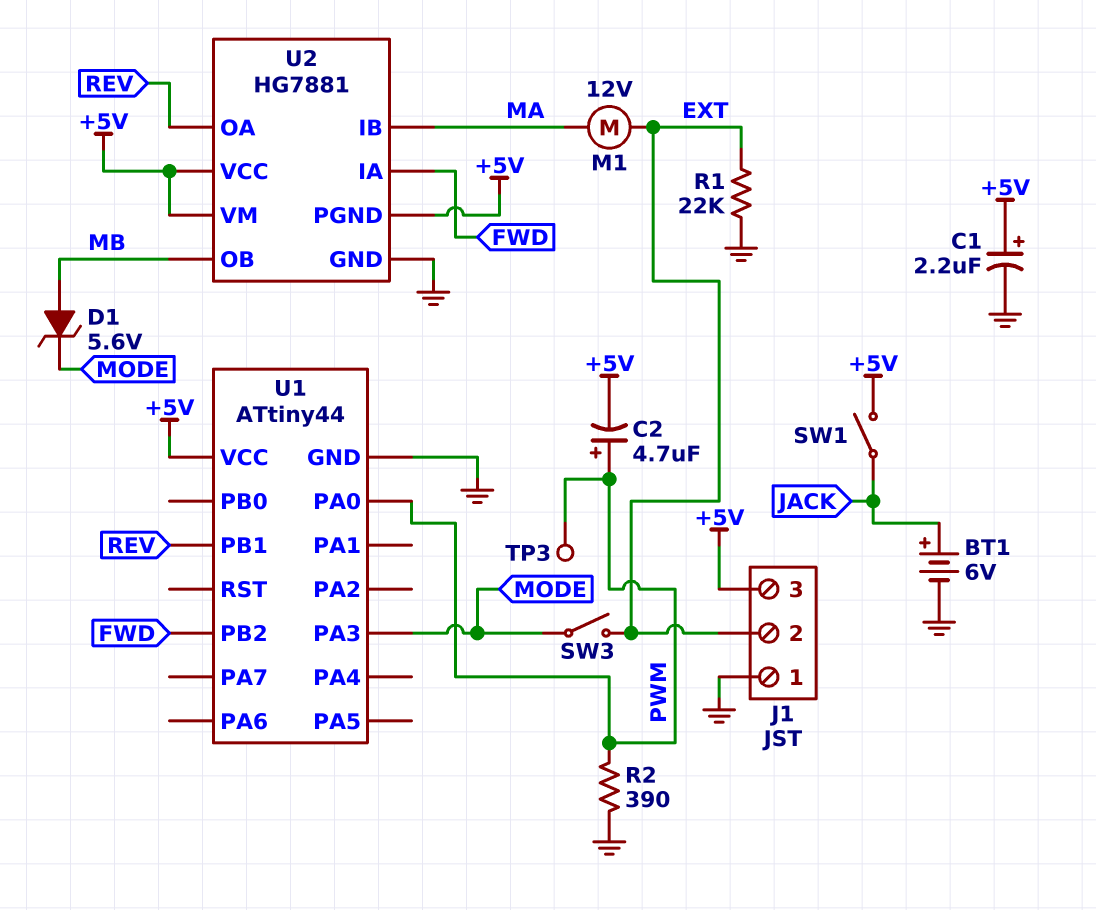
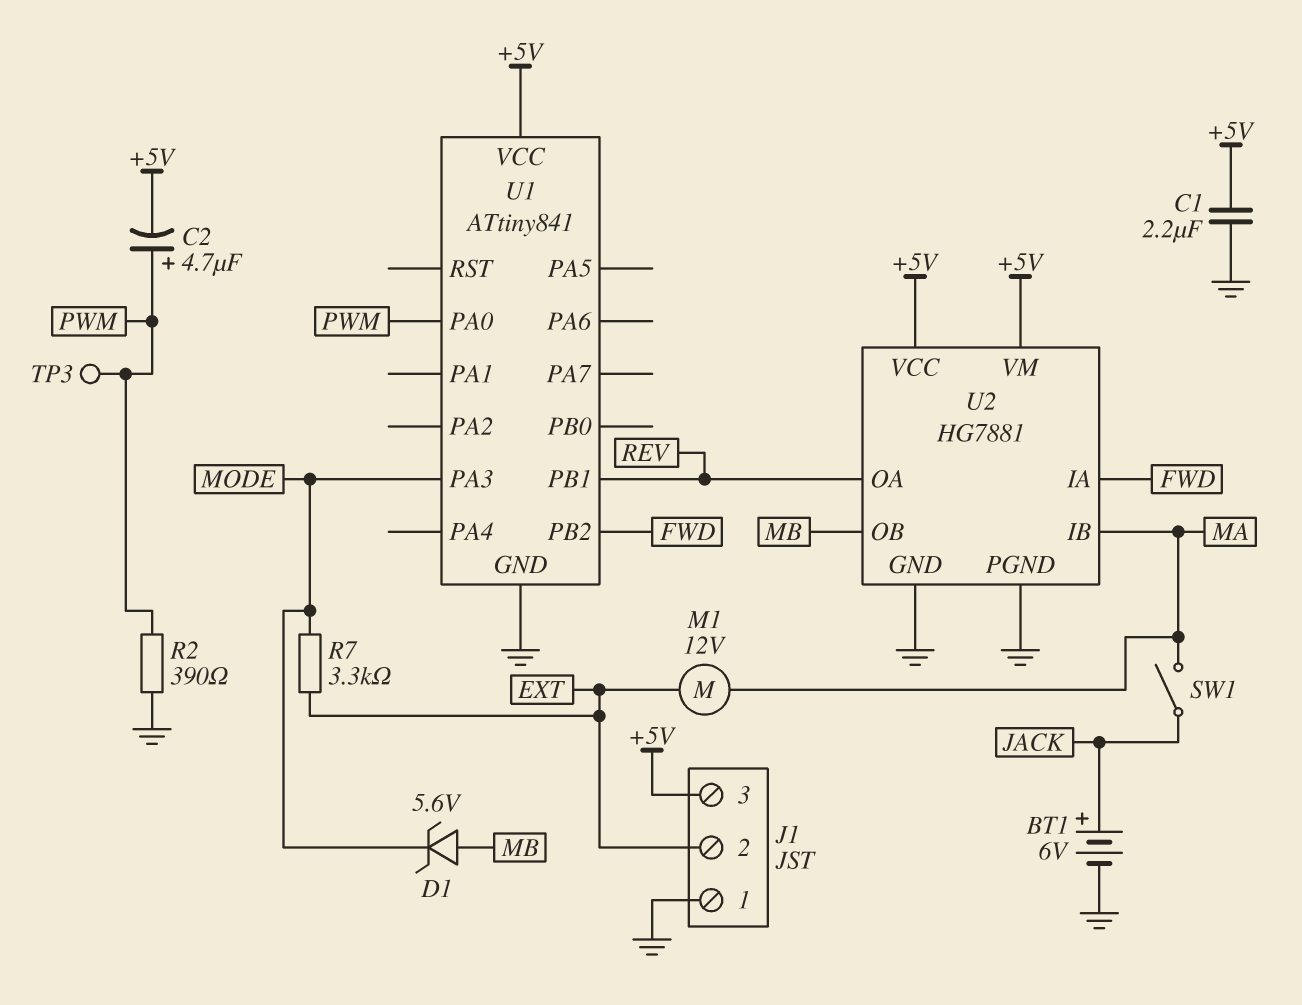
C1: 2.2uF (plus +5V, minus GND) -> 2.2uF (+5V, GND)
R1: 22k (EXT, GND) -> none
R7: none -> 3.3k (EXT, MODE)
SW1: switch (+5V, JACK) -> switch (JACK, MA)
SW3: switch (EXT, MODE) -> none
U1: ATtiny44 -> ATtiny841
U2 pin PGND: +5V -> GND

